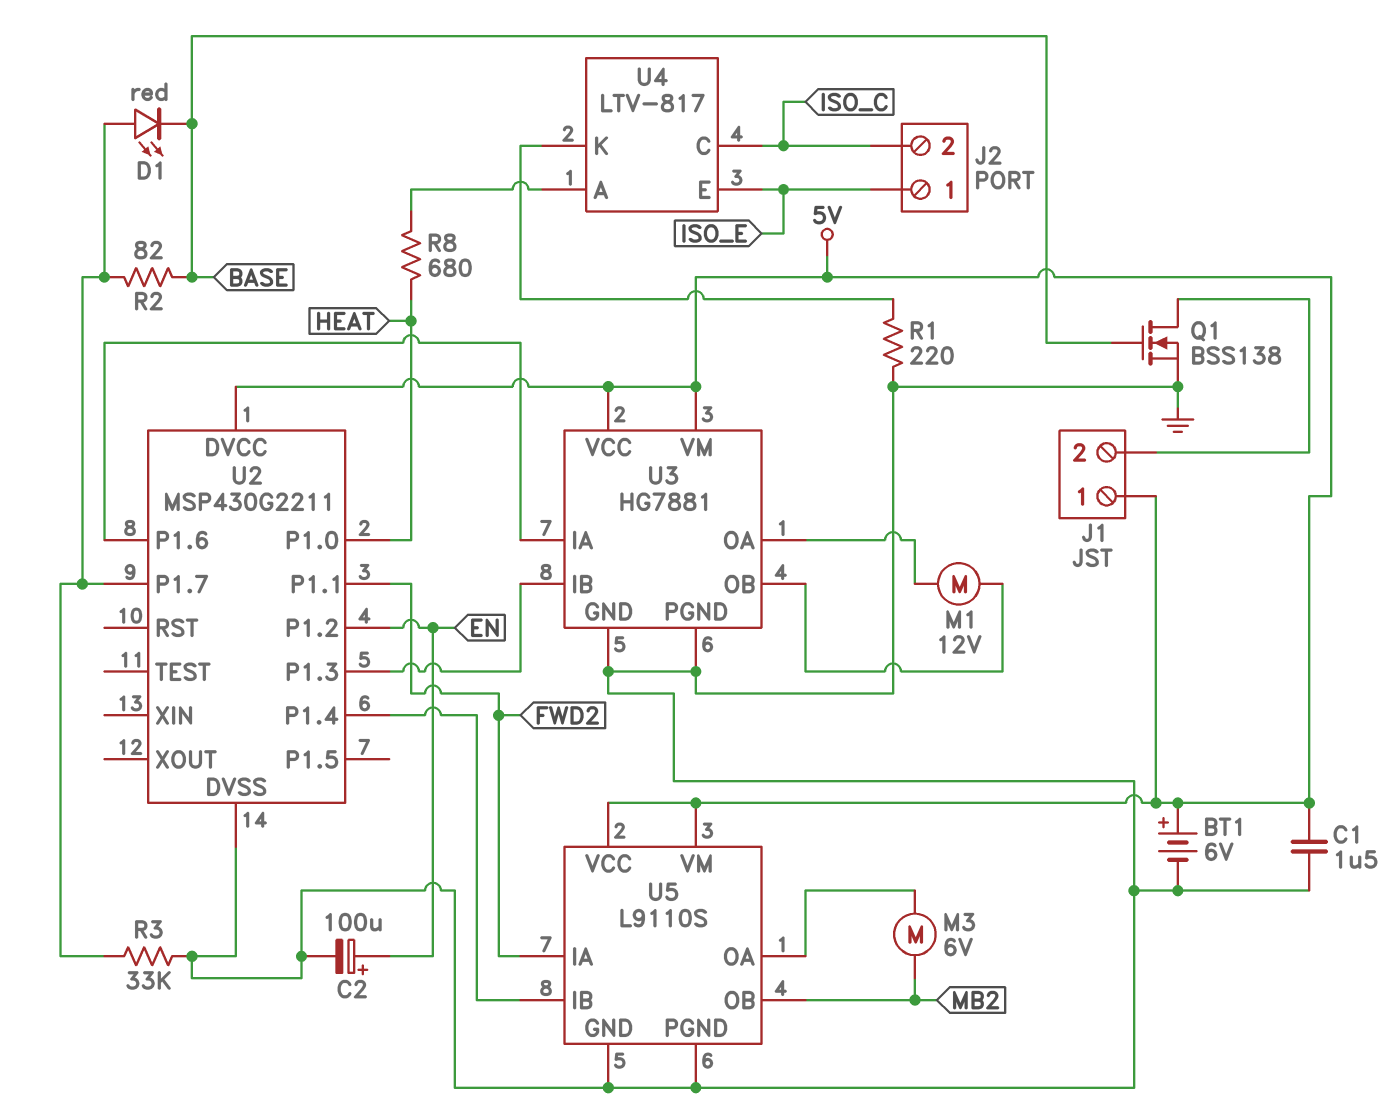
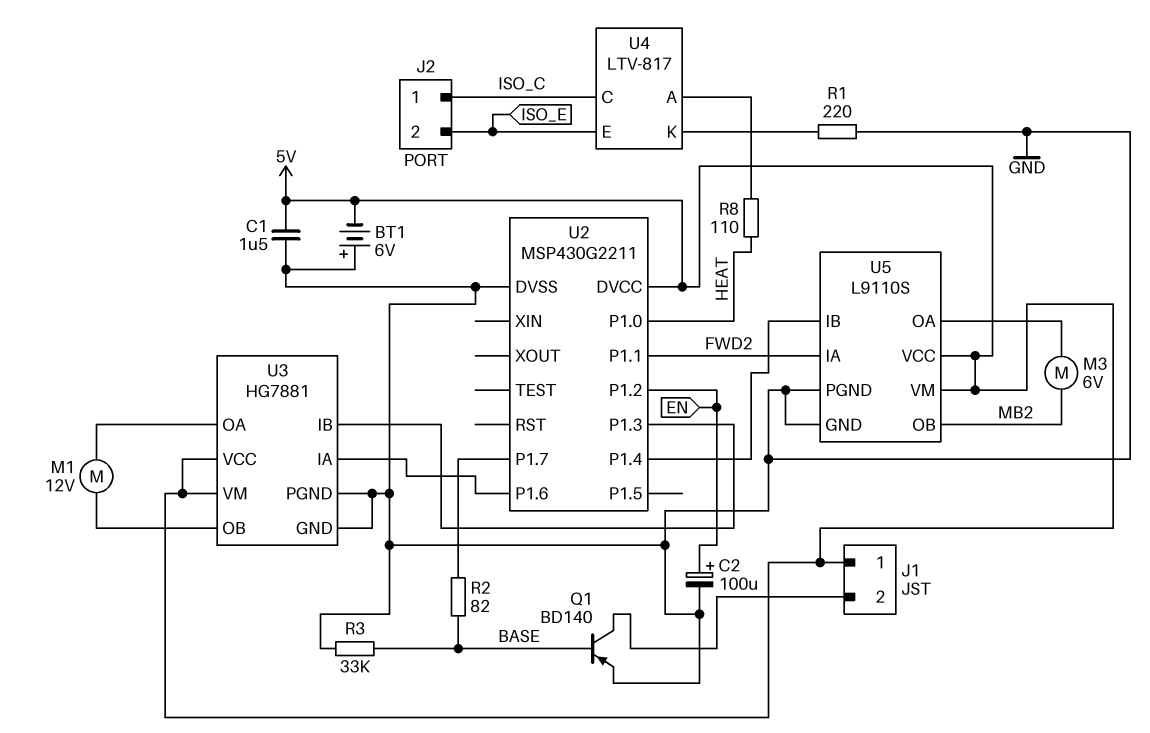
BT1: 6V (plus 5V, minus GND) -> 6V (plus GND, minus 5V)
D1: LED red (A U2/P1.7, K BASE) -> none
J2 pin 1: ISO_E -> ISO_C
J2 pin 2: ISO_C -> ISO_E
Q1: NMOS BSS138 (G BASE, D J1/2, S GND) -> PNP BD140 (B BASE, C J1/2, E GND)
R3: 33k (GND, U2/P1.7) -> 33k (BASE, GND)
R8: 680 (HEAT, U4/A) -> 110 (HEAT, U4/A)

